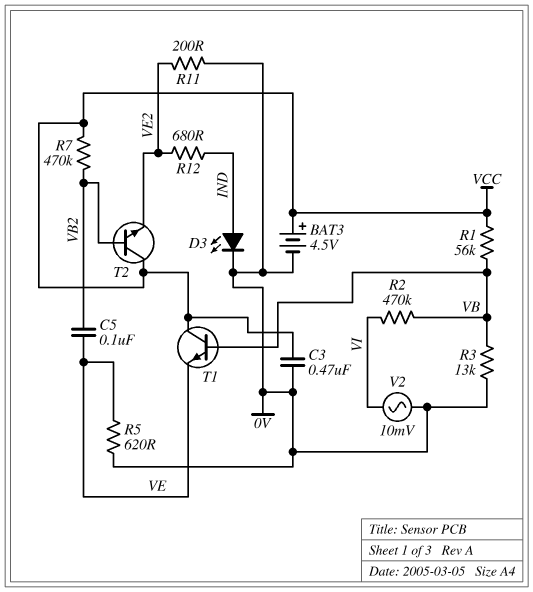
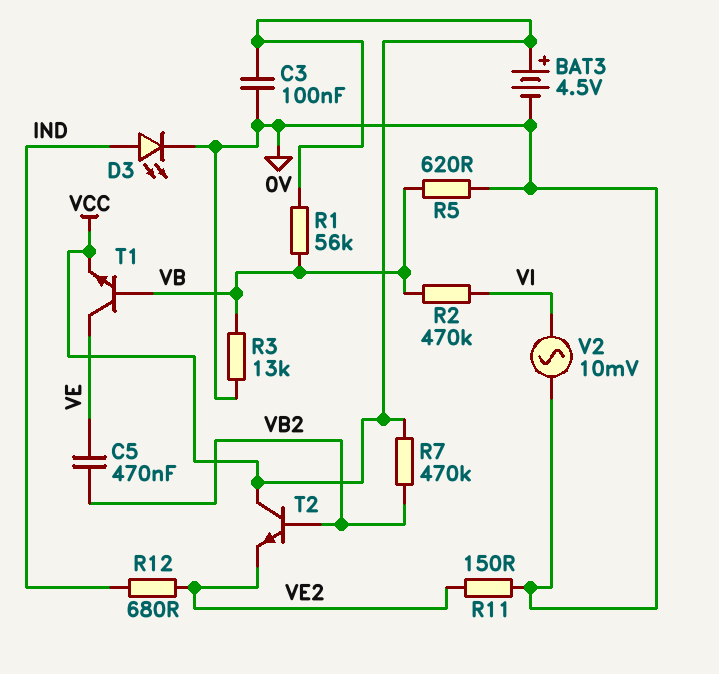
C3: 470nF (0V, VCC) -> 100nF (0V, VCC)
C5: 100nF (VB2, VE) -> 470nF (VB2, VE)
R5: 620 (0V, VE) -> 620 (0V, VB)
R11: 200 (0V, VE2) -> 150 (0V, VE2)
T1: NPN (B VB, C VCC, E VE) -> NPN (B VB, C VE, E VCC)

